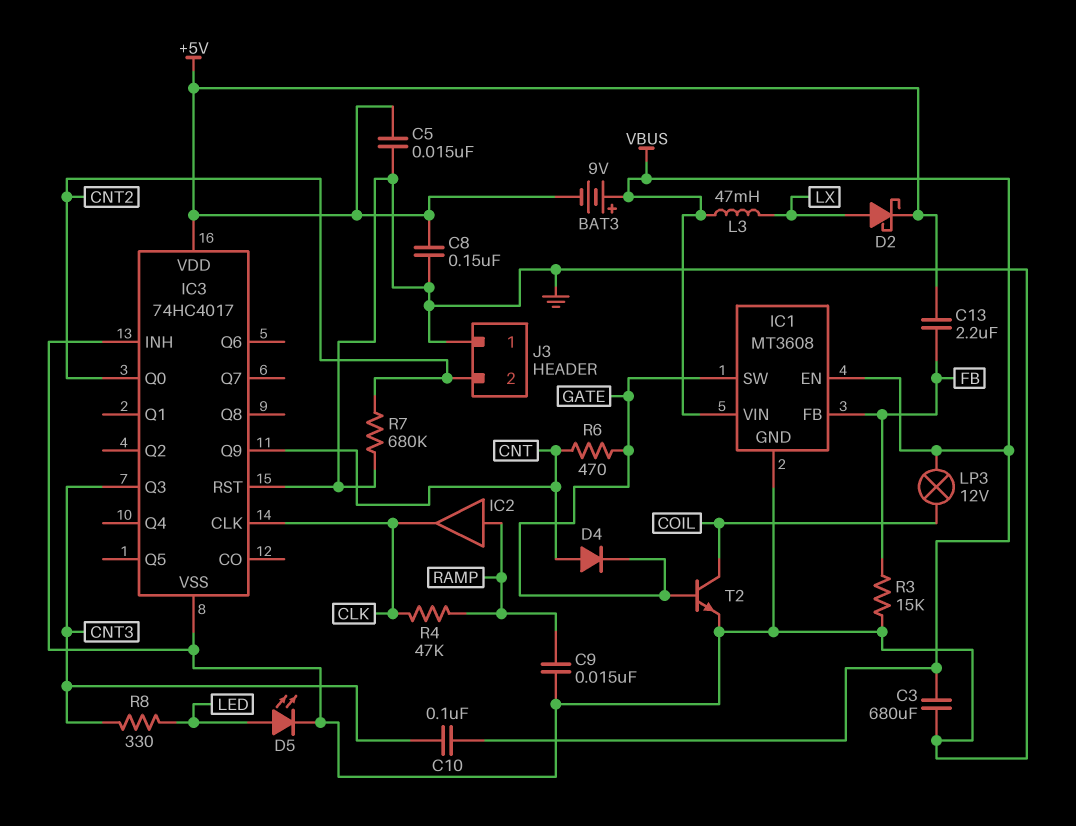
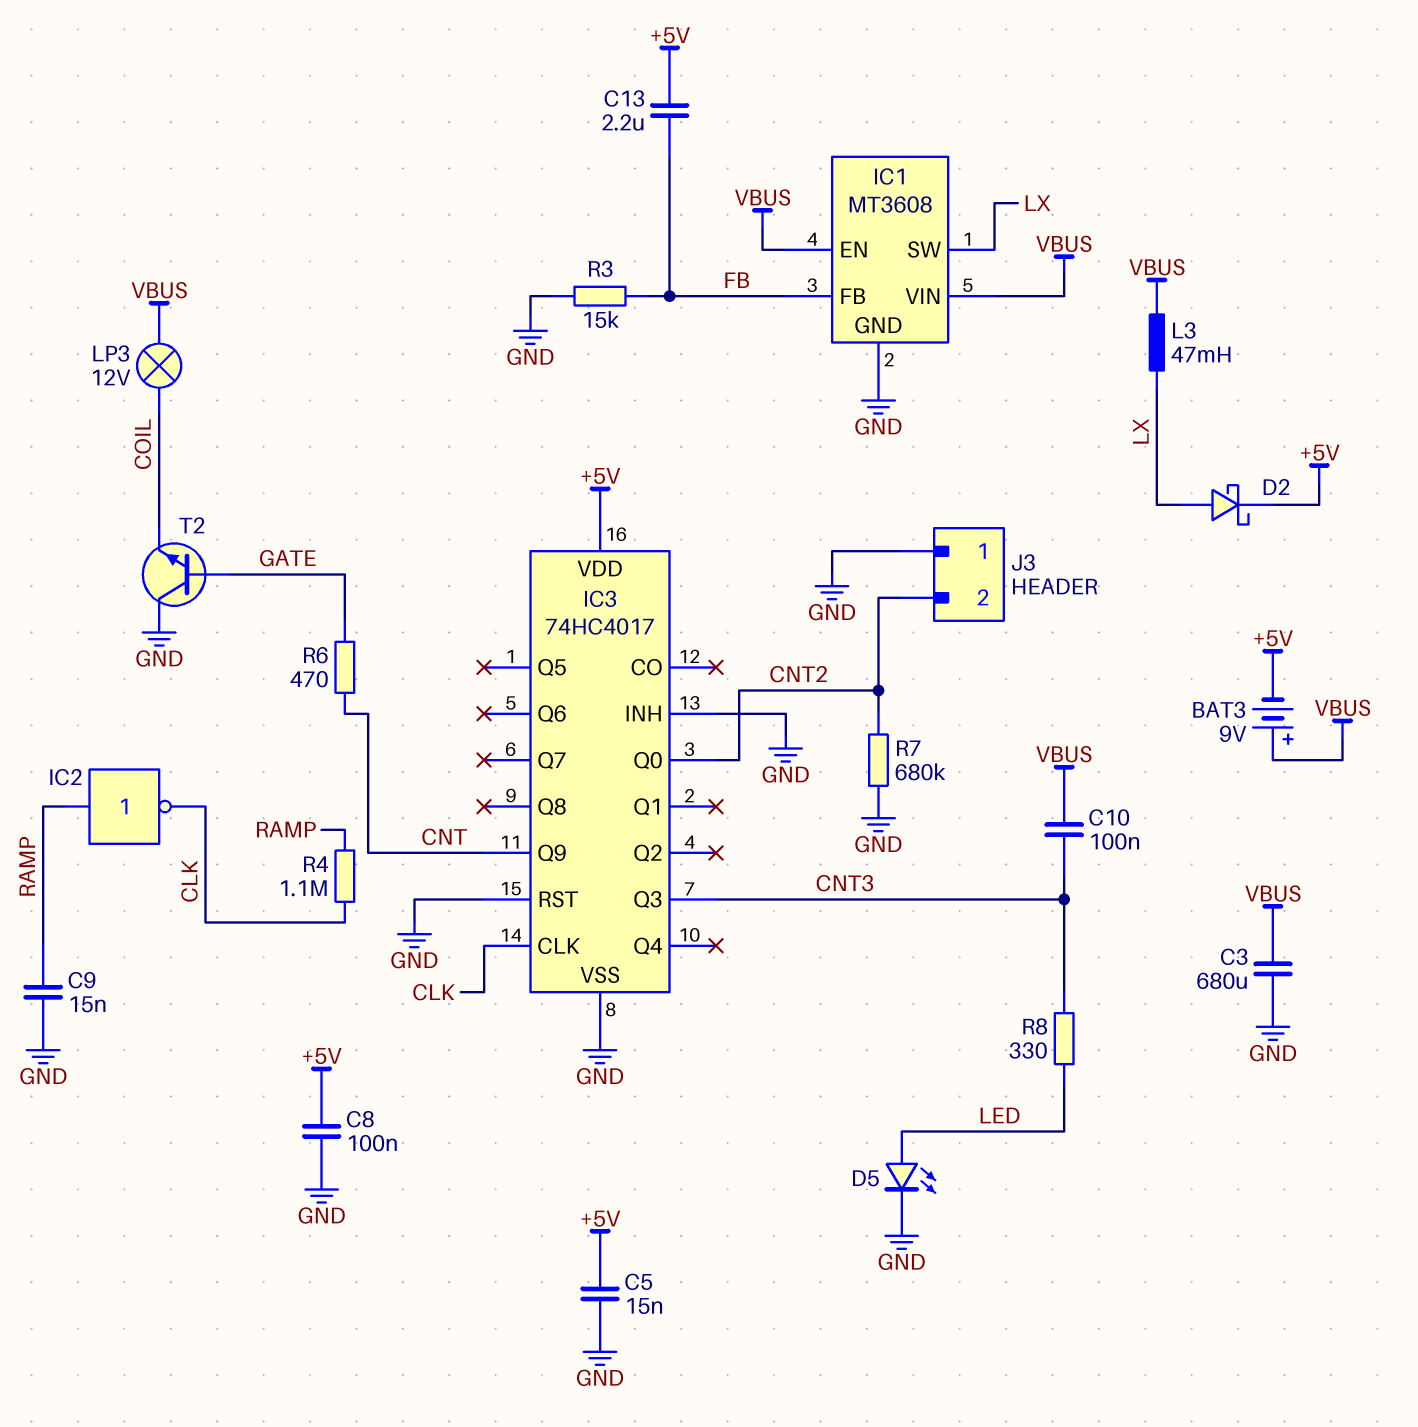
C8: 150nF (+5V, GND) -> 100nF (+5V, GND)
D4: diode (A CNT, K GATE) -> none
IC1 pin SW: GATE -> LX
IC2: buffer (in RAMP, out CLK) -> NOT (in RAMP, out CLK)
R4: 47k (CLK, RAMP) -> 1.1M (CLK, RAMP)
T2: NPN (B GATE, C COIL, E GND) -> NPN (B GATE, C GND, E COIL)

